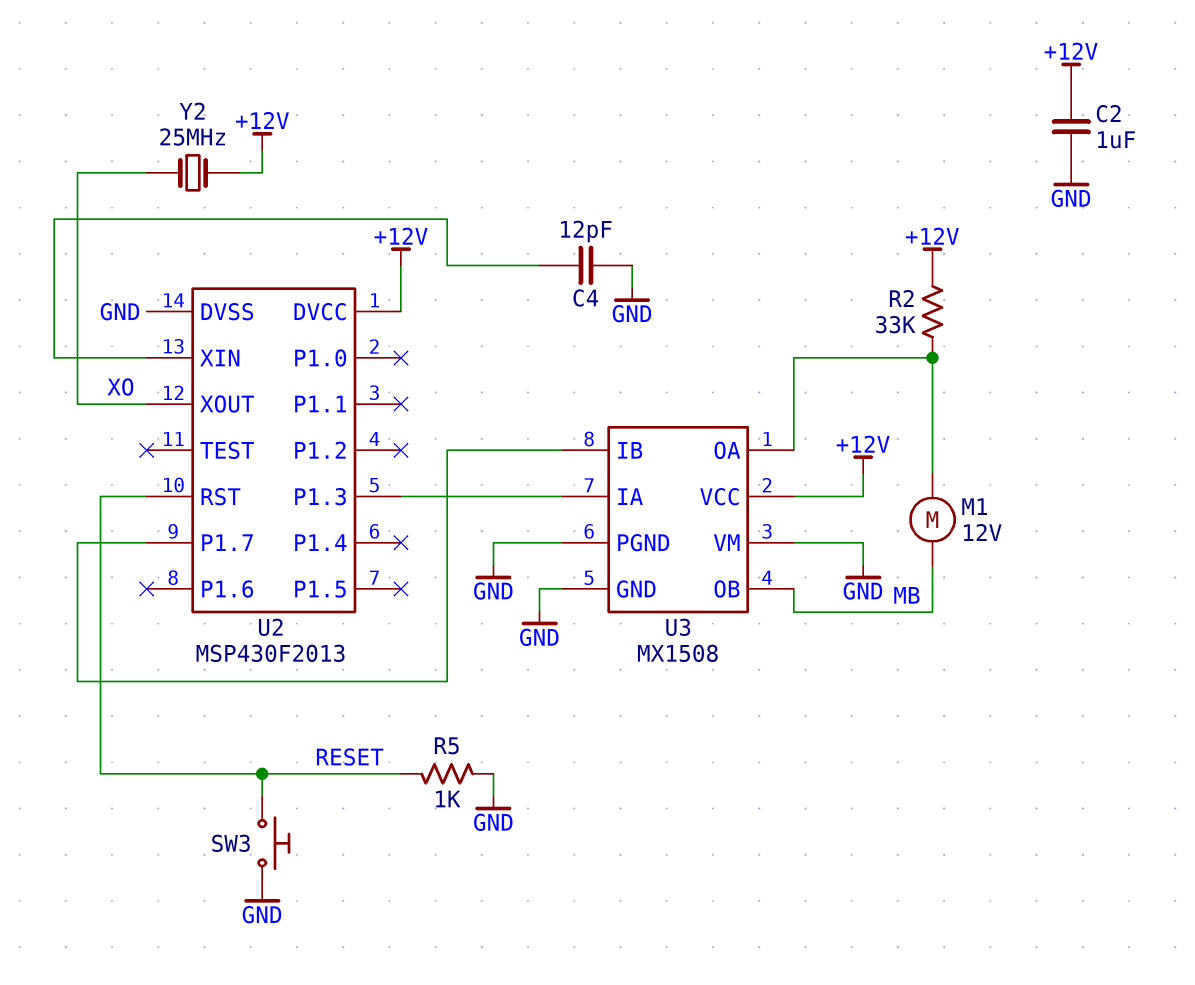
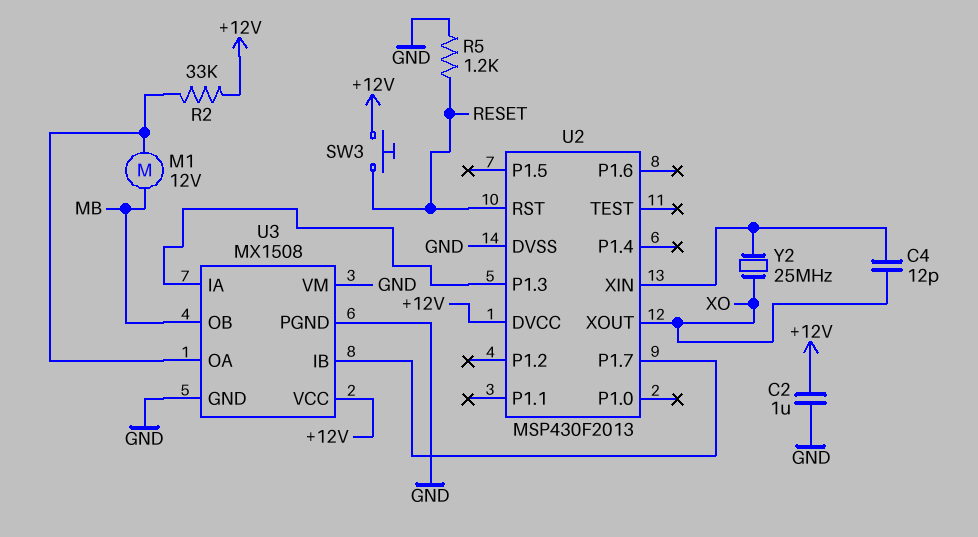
C4: 12pF (GND, U2/XIN) -> 12pF (U2/XIN, XO)
R5: 1k (GND, RESET) -> 1.2k (GND, RESET)
SW3: button (GND, RESET) -> button (+12V, RESET)
Y2: 25MHz (+12V, XO) -> 25MHz (U2/XIN, XO)

